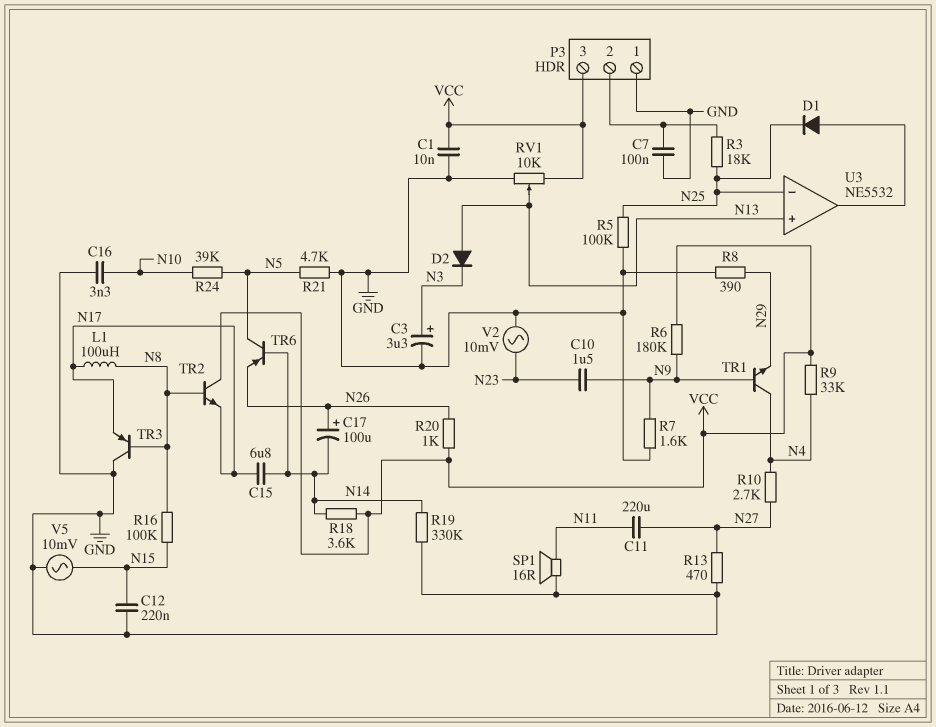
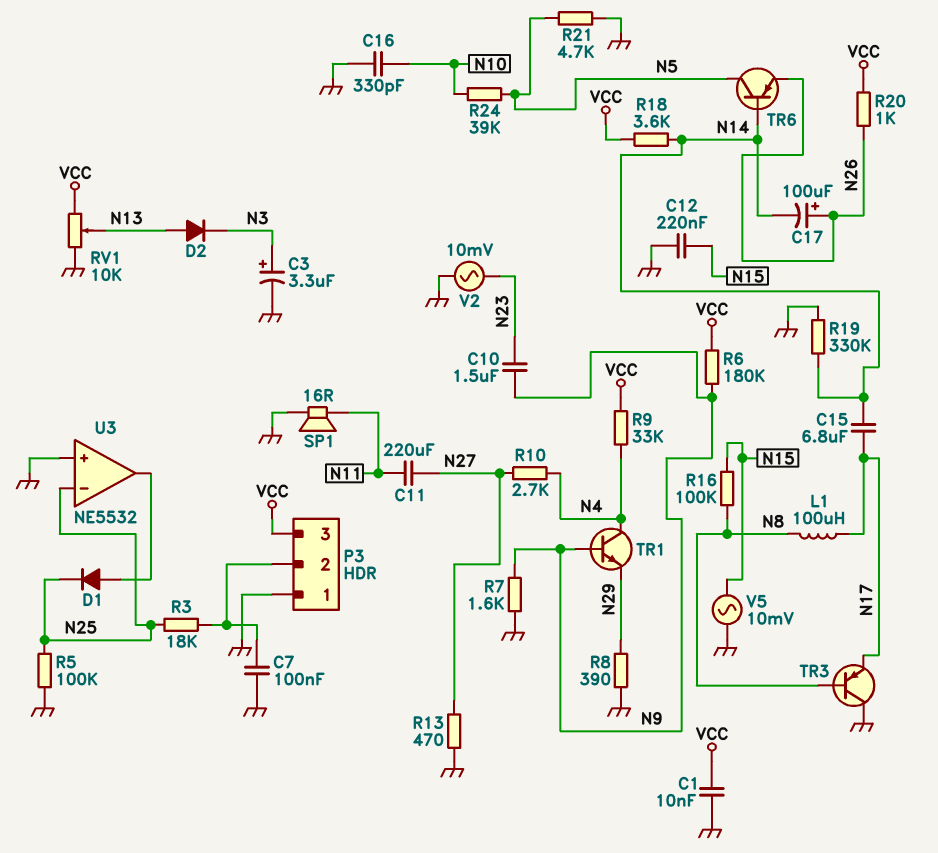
C16: 3.3nF (GND, N10) -> 330pF (GND, N10)
TR2: NPN (B N8, C VCC, E N17) -> none
U3 pin in+: N13 -> GND

